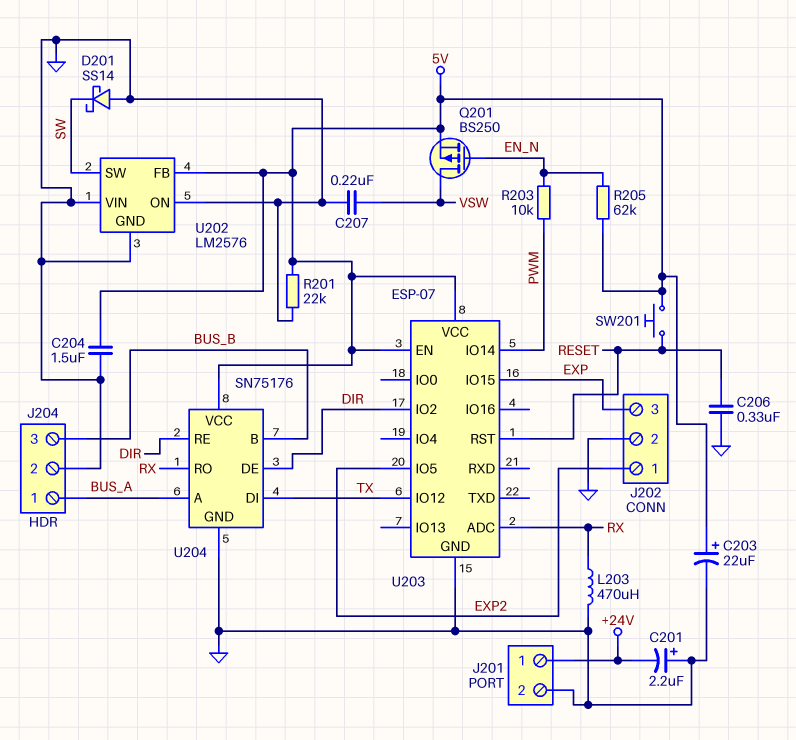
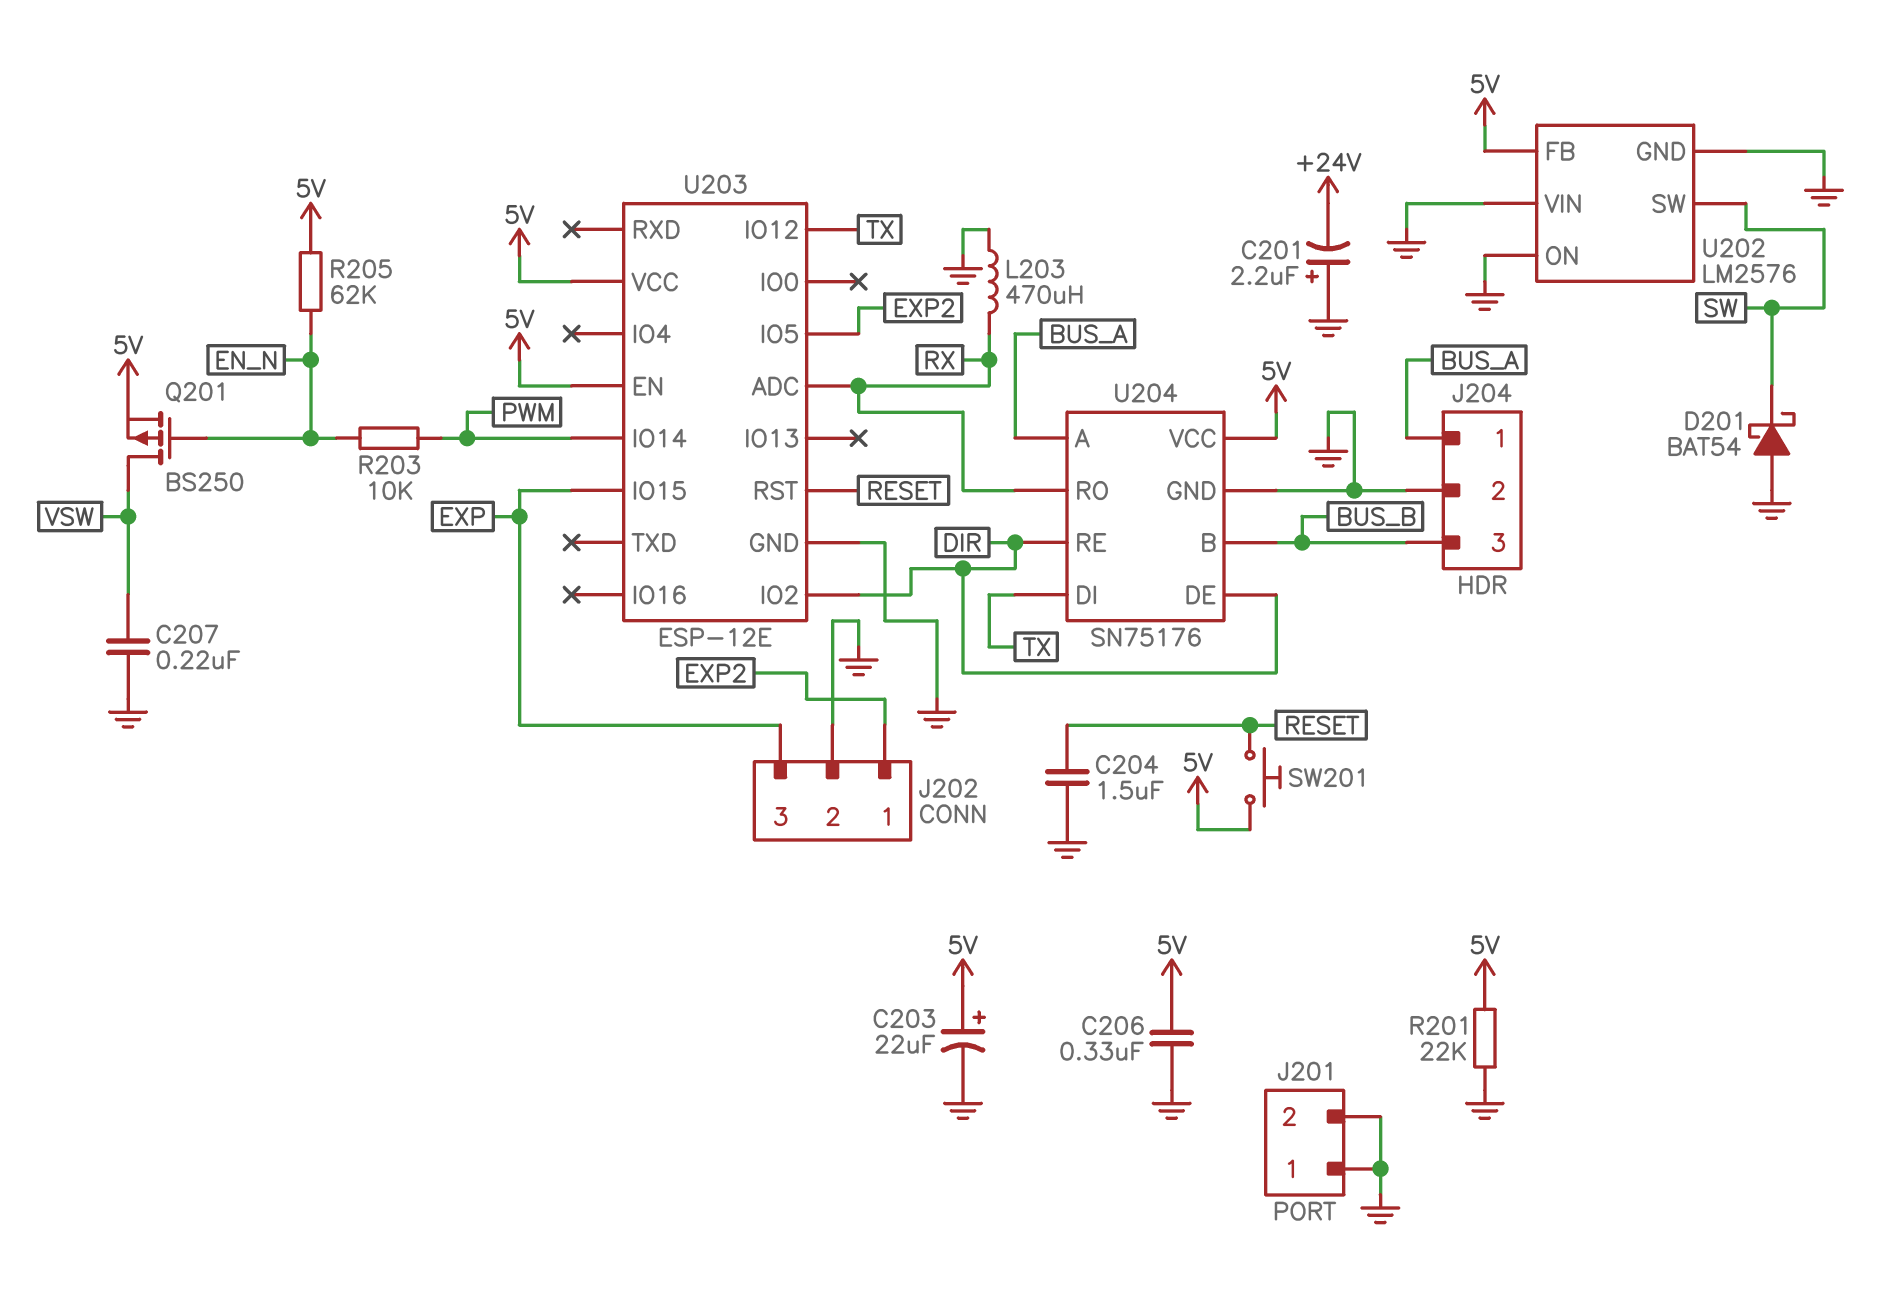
C204: 1.5uF (5V, GND) -> 1.5uF (GND, RESET)
C206: 330nF (GND, RESET) -> 330nF (5V, GND)
D201: schottky SS14 (A GND, K SW) -> schottky BAT54 (A GND, K SW)
J201 pin 1: +24V -> GND
U203: ESP-07 -> ESP-12E

